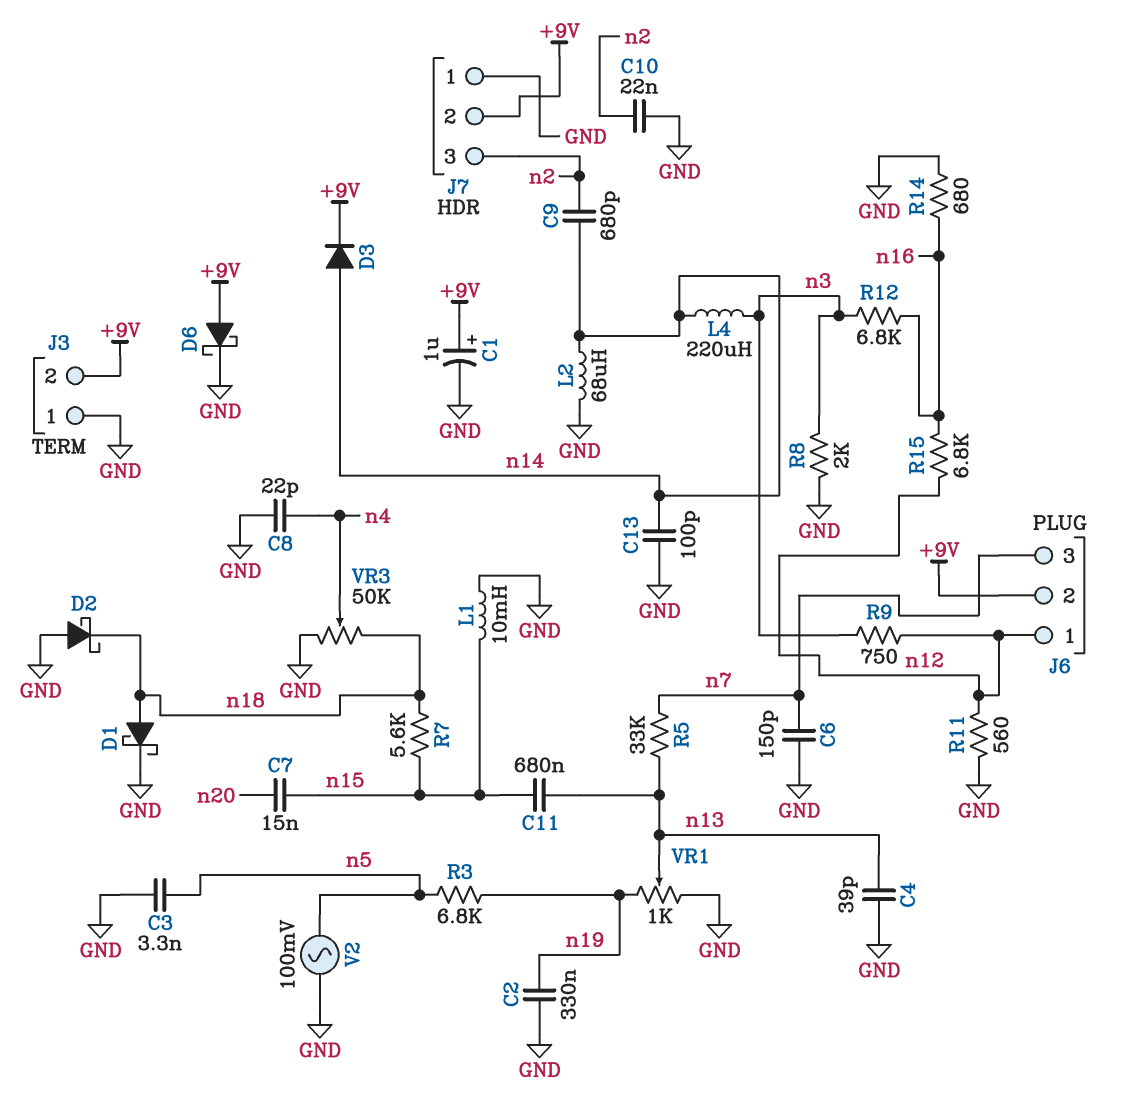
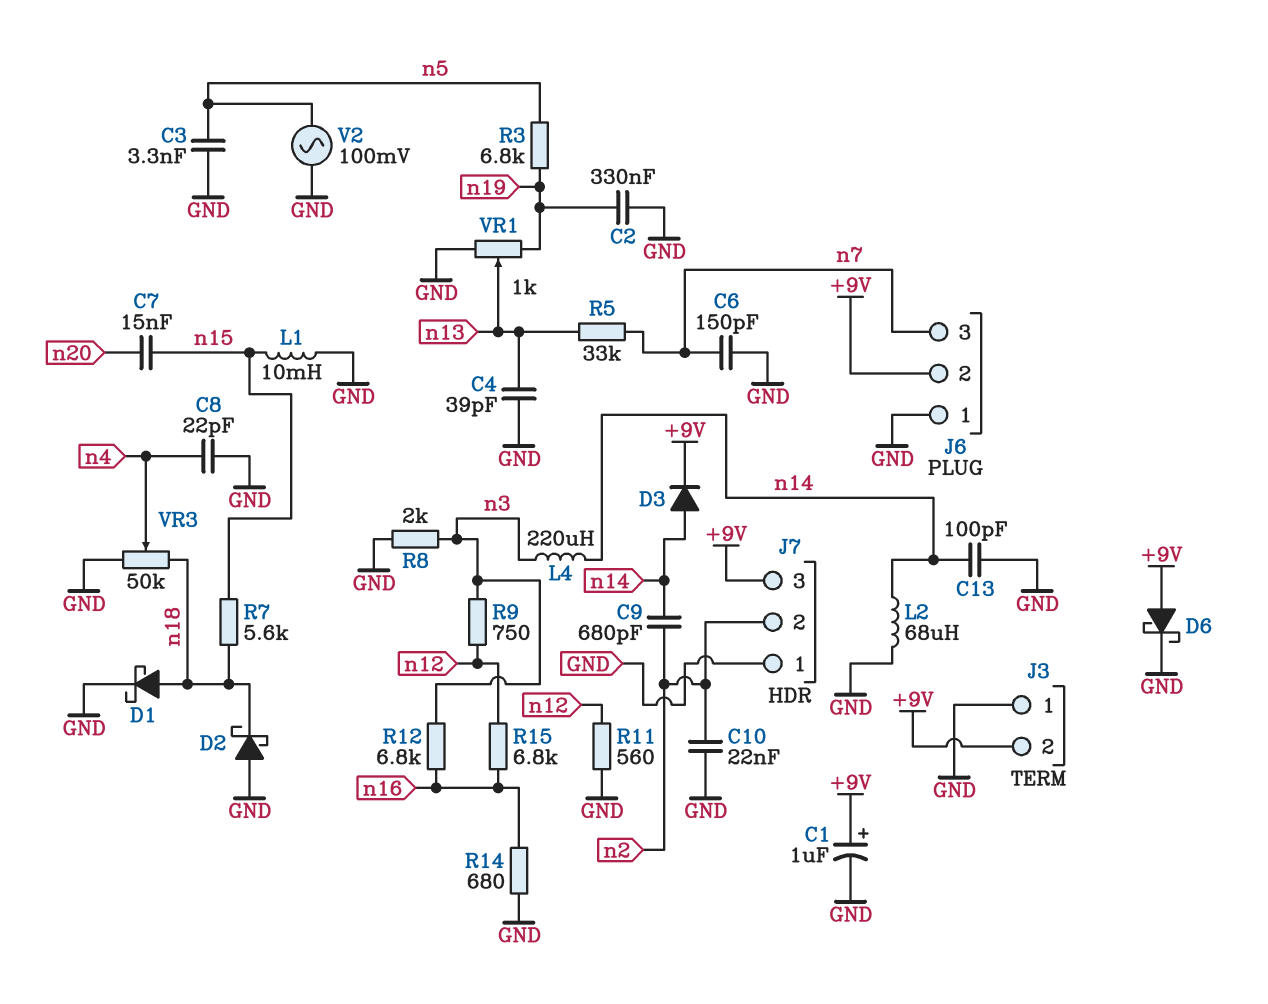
C11: 680nF (n13, n15) -> none
J6 pin 1: n12 -> GND
J7 pin 2: +9V -> n2
J7 pin 3: n2 -> +9V

